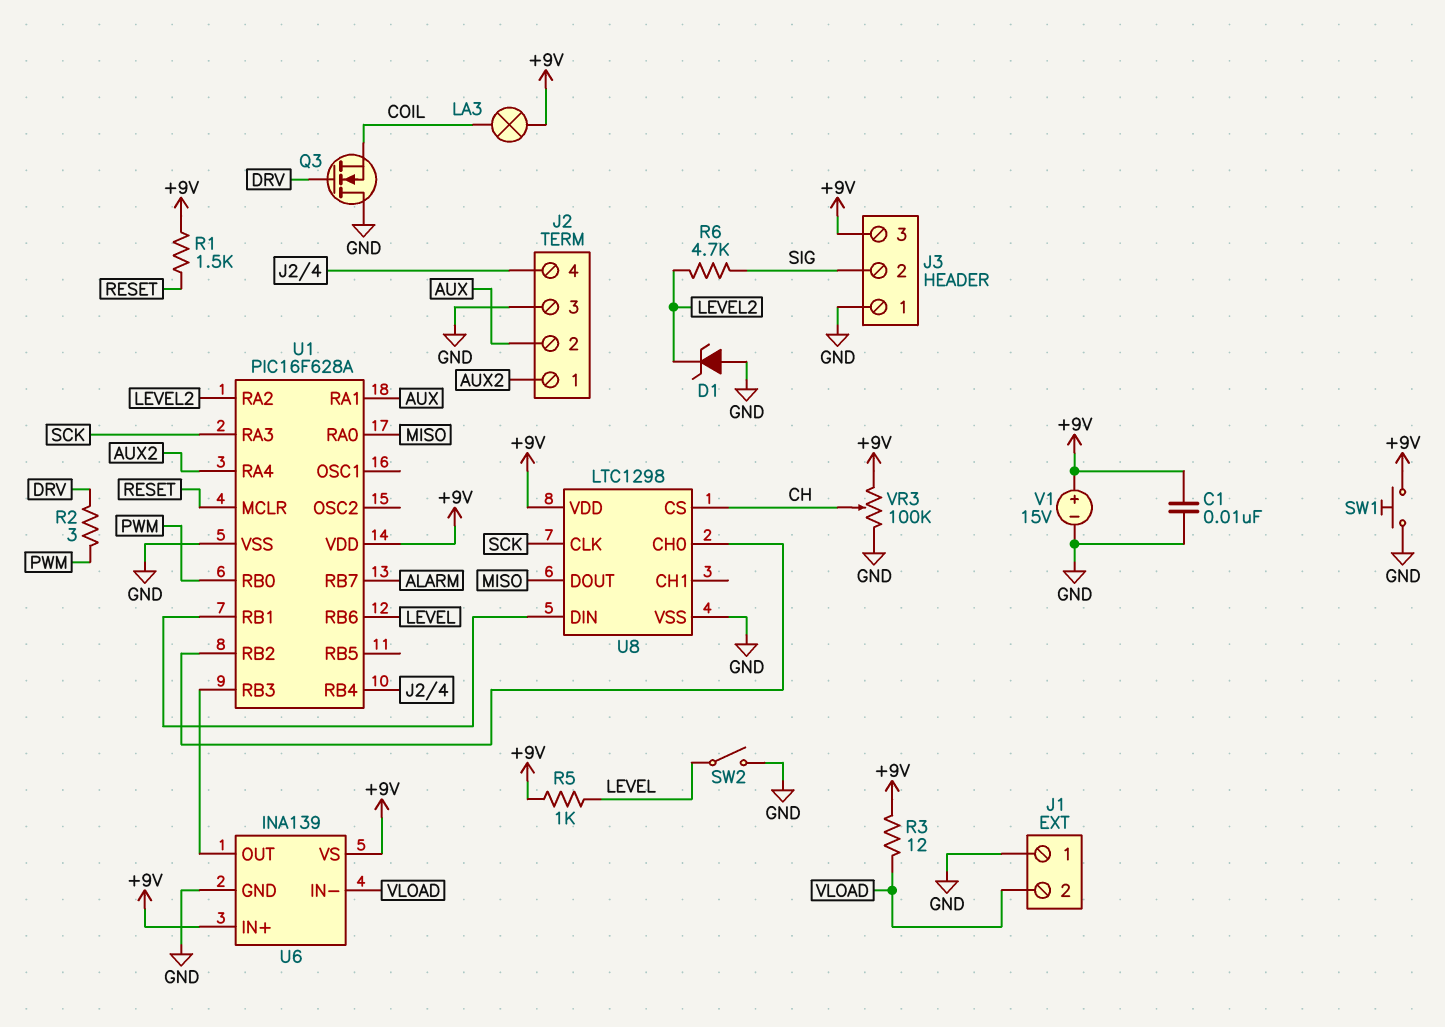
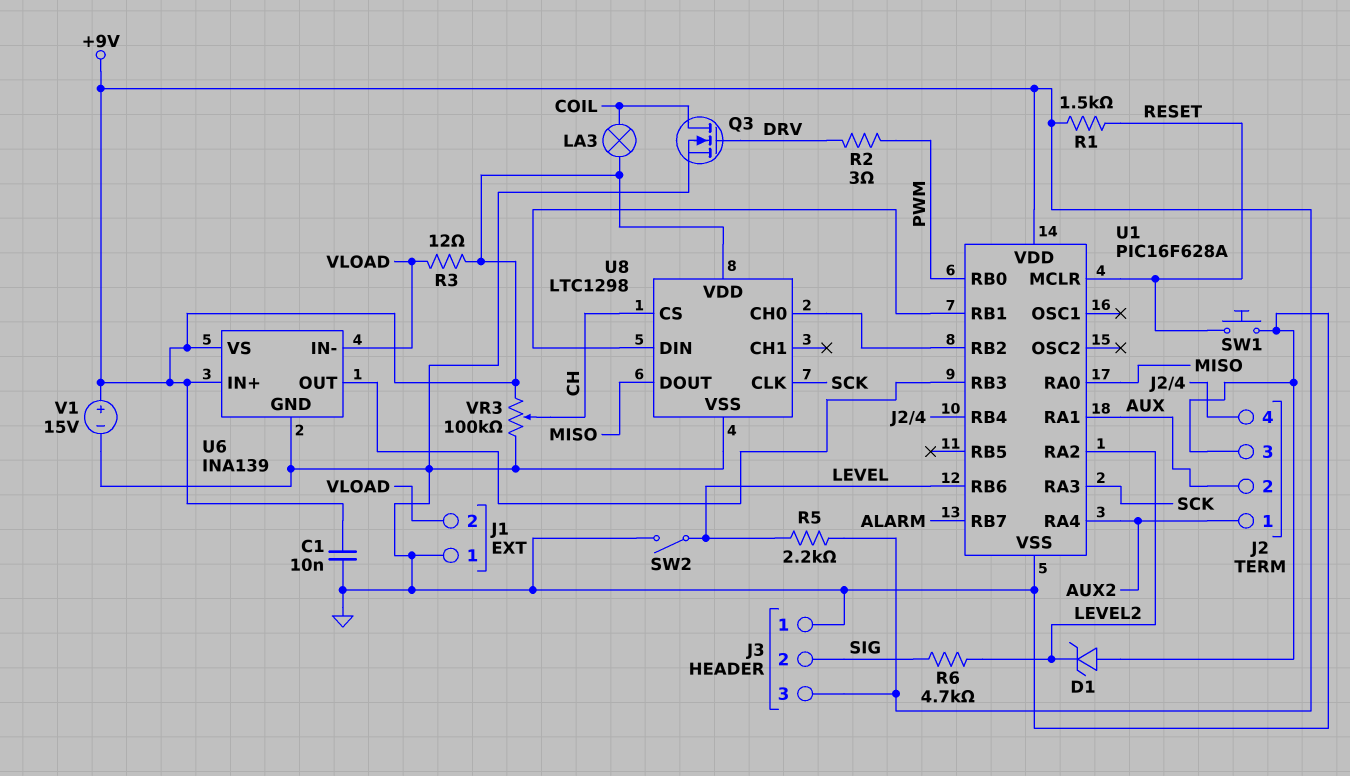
Q3: NMOS (G DRV, D GND, S COIL) -> NMOS (G DRV, D COIL, S GND)
R5: 1k (+9V, LEVEL) -> 2.2k (+9V, LEVEL)
SW1: button (+9V, GND) -> button (GND, RESET)

